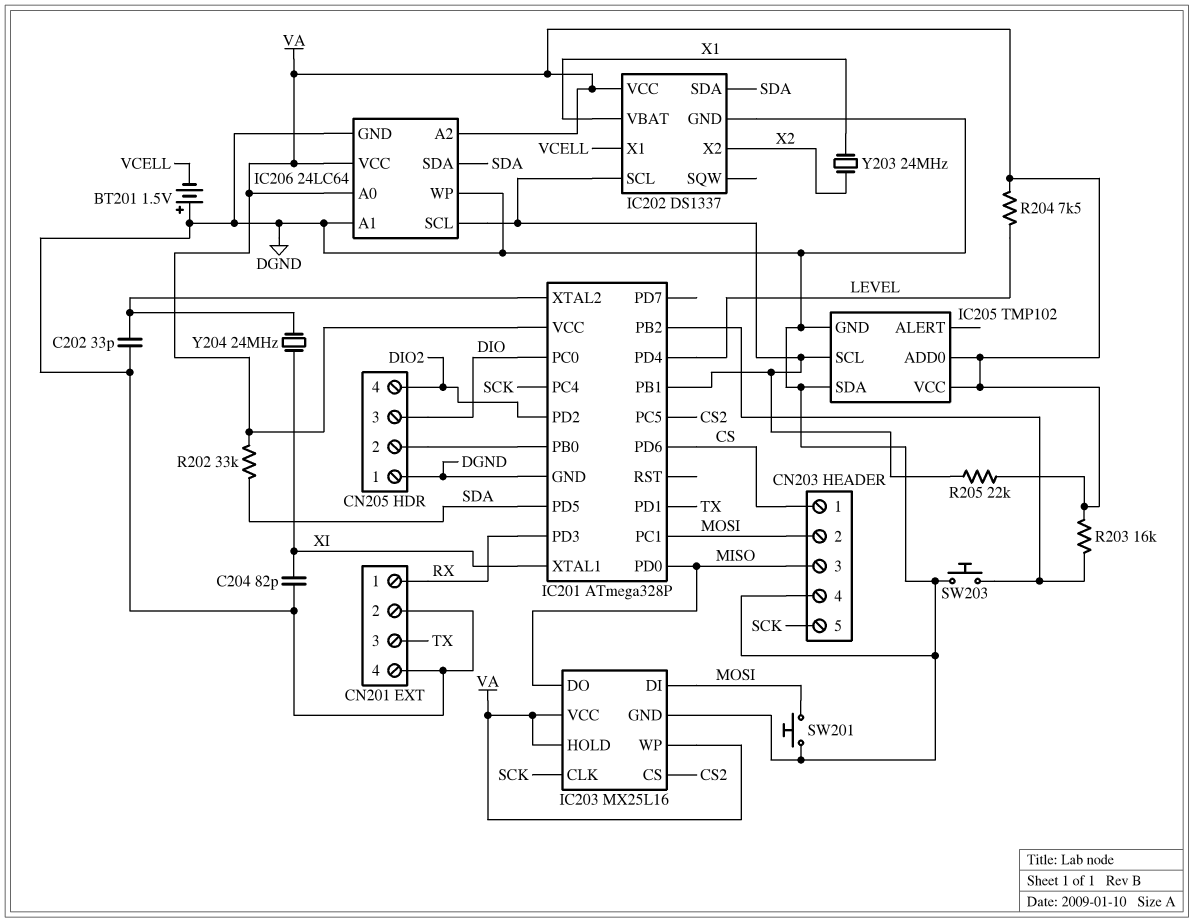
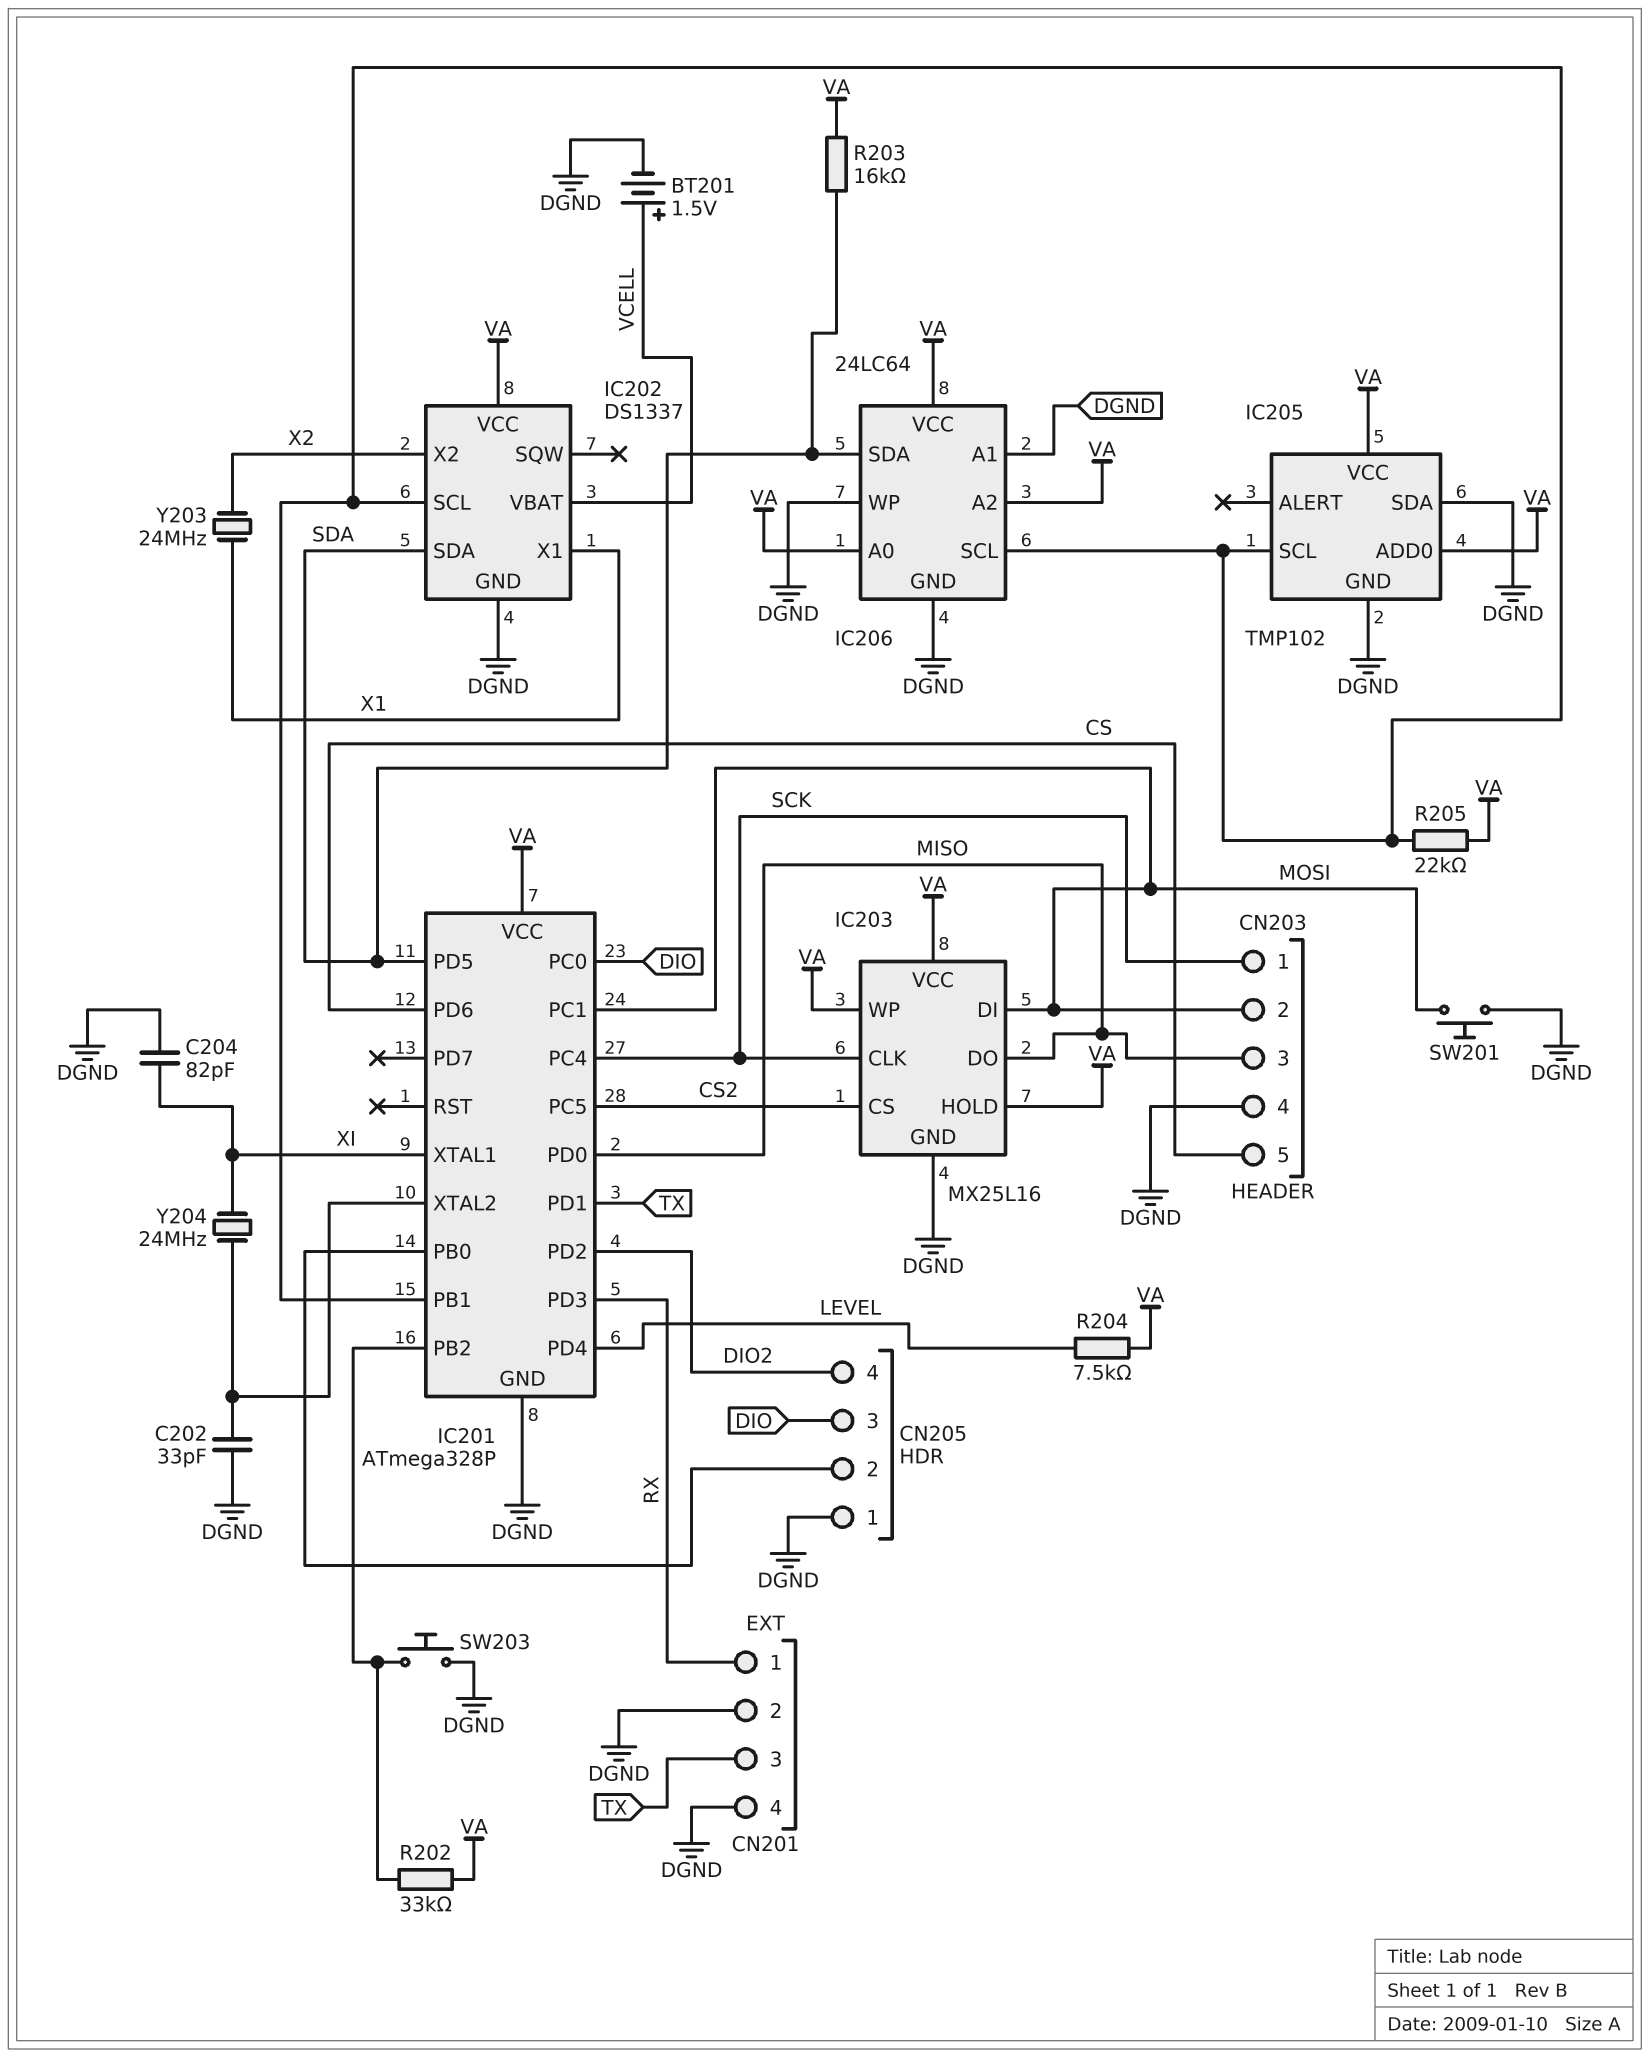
BT201: 1.5V (plus DGND, minus VCELL) -> 1.5V (plus VCELL, minus DGND)
CN203 pin 1: CS -> SCK
CN203 pin 5: SCK -> CS
IC202 pin VBAT: X1 -> VCELL
IC202 pin X1: VCELL -> X1
R202: 33k (SDA, VA) -> 33k (IC201/PB2, VA)
R203: 16k (IC201/PB2, VA) -> 16k (SDA, VA)

